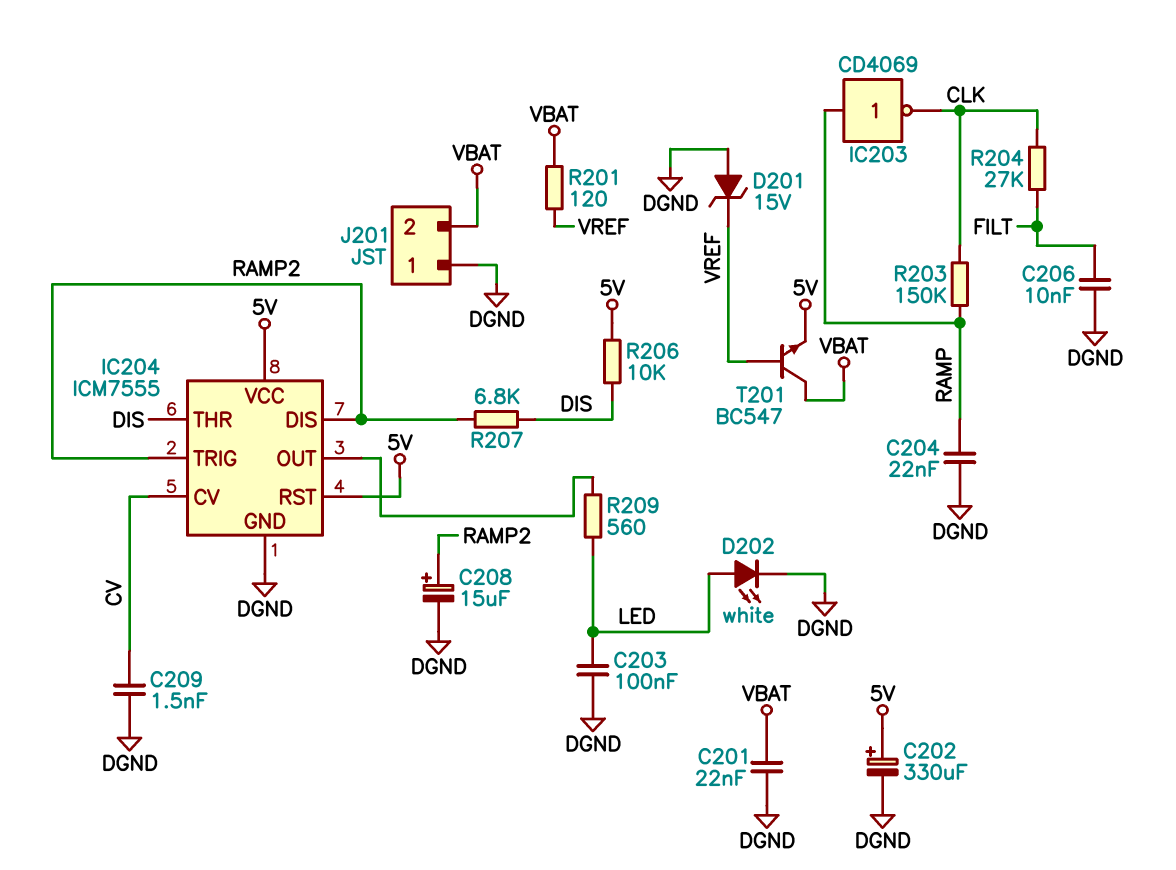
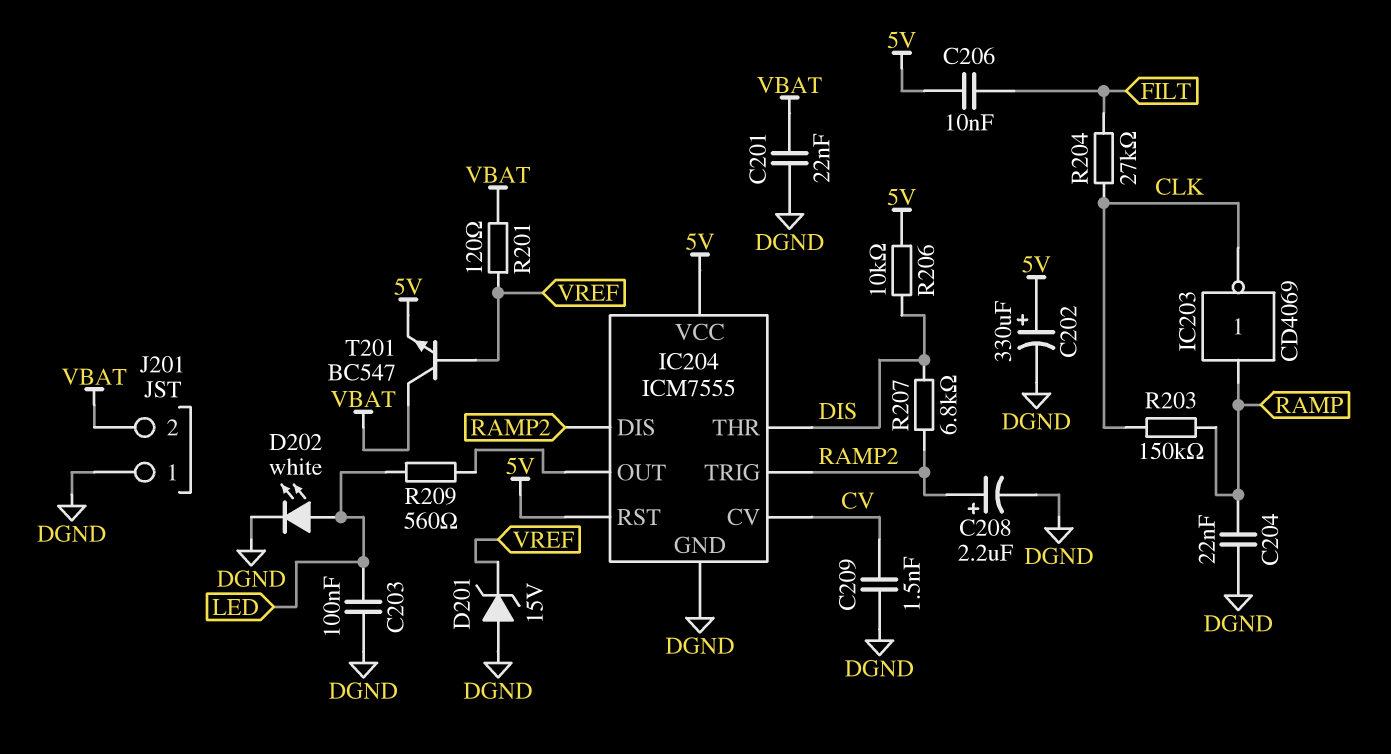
C206: 10nF (DGND, FILT) -> 10nF (5V, FILT)
C208: 15uF (plus RAMP2, minus DGND) -> 2.2uF (plus RAMP2, minus DGND)

